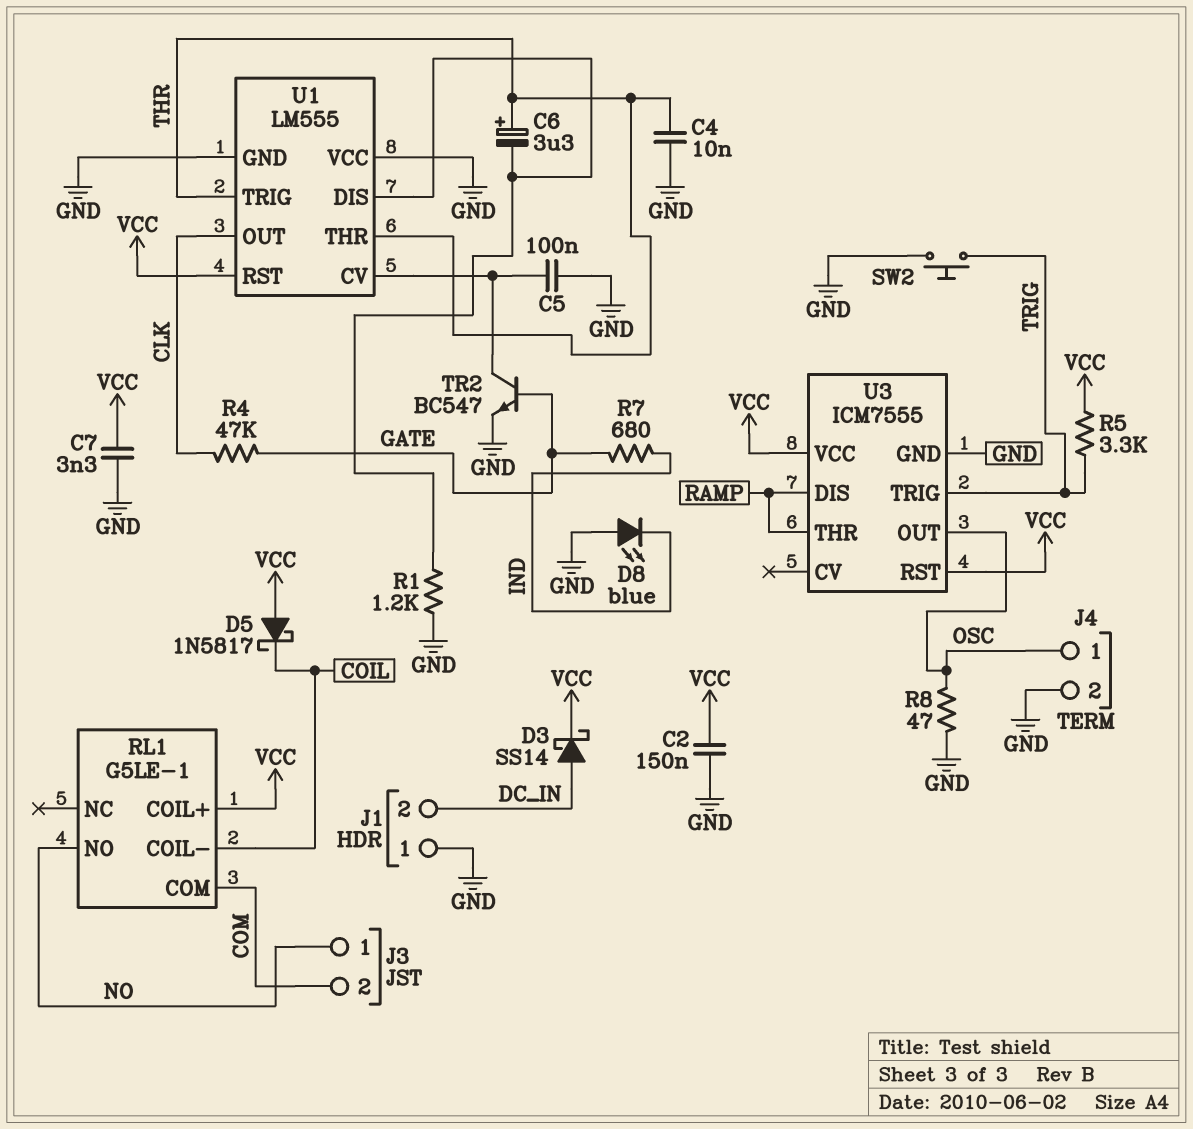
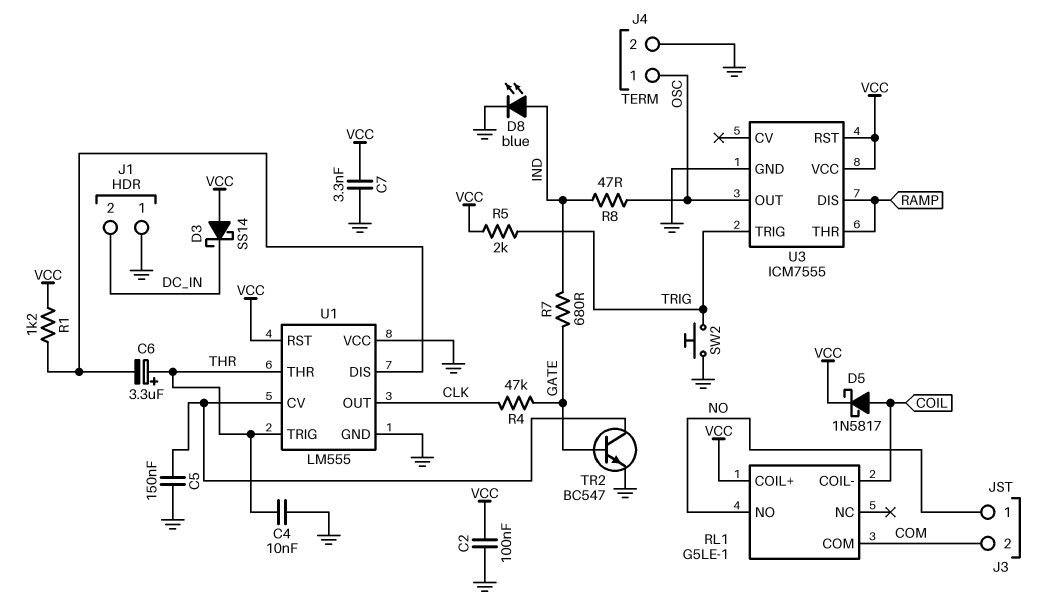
C2: 150nF (GND, VCC) -> 100nF (GND, VCC)
C5: 100nF (GND, U1/CV) -> 150nF (GND, U1/CV)
D3: schottky SS14 (A DC_IN, K VCC) -> schottky SS14 (A VCC, K DC_IN)
D5: schottky 1N5817 (A VCC, K COIL) -> schottky 1N5817 (A COIL, K VCC)
D8: LED blue (A GND, K IND) -> LED blue (A IND, K GND)
R1: 1.2k (GND, U1/DIS) -> 1.2k (U1/DIS, VCC)
R5: 3.3k (TRIG, VCC) -> 2k (TRIG, VCC)
R8: 47 (GND, OSC) -> 47 (IND, OSC)

